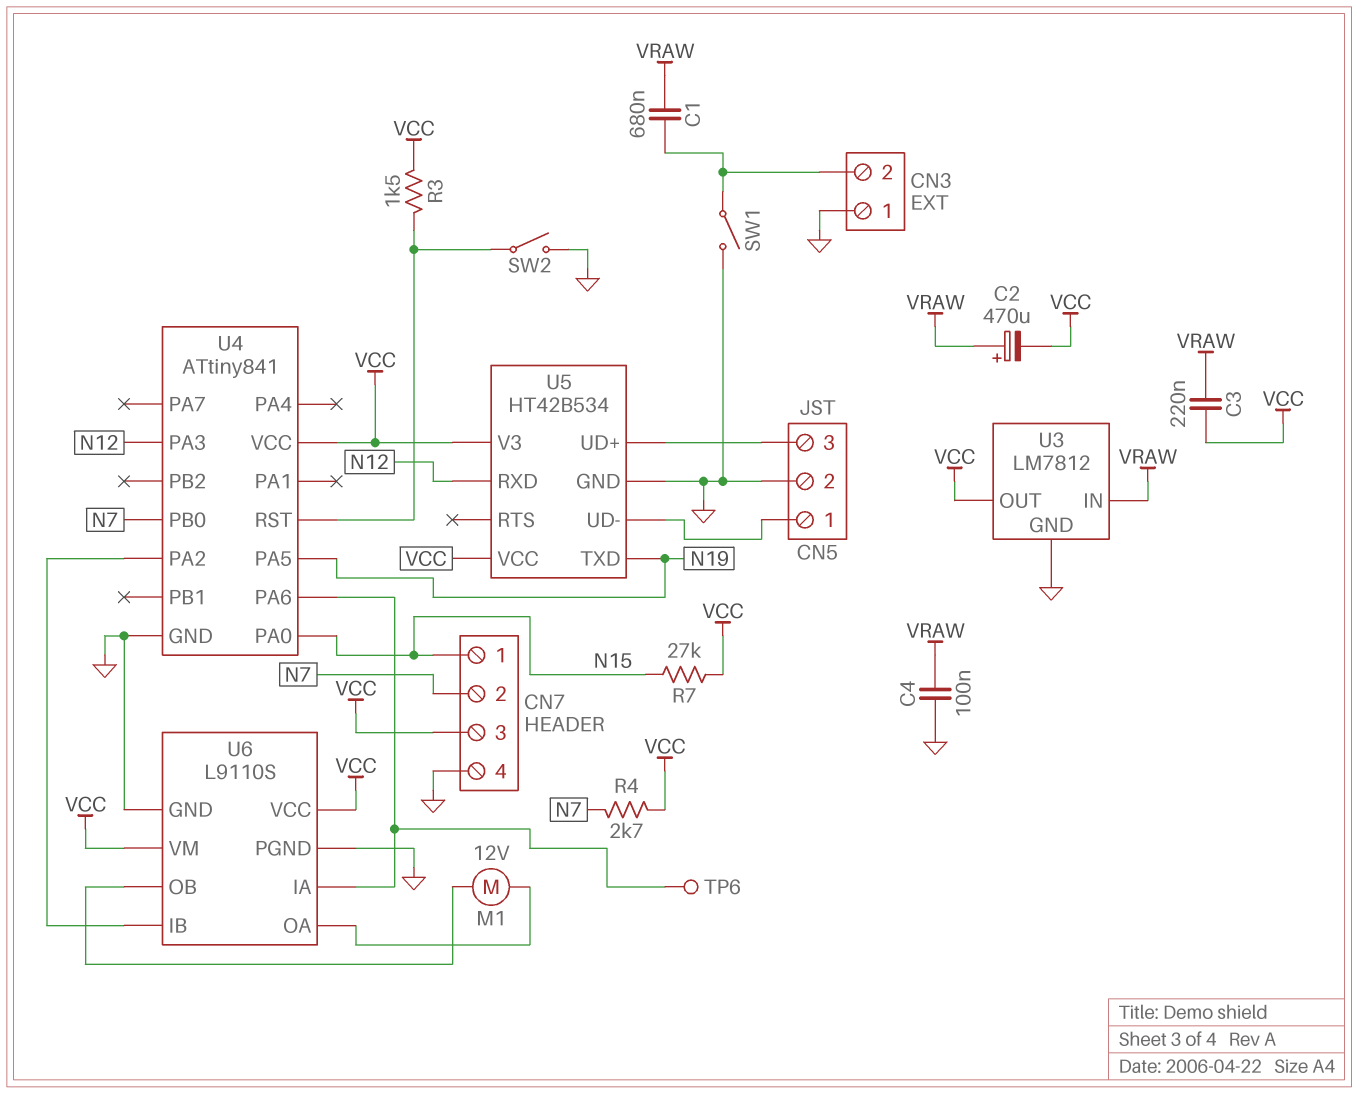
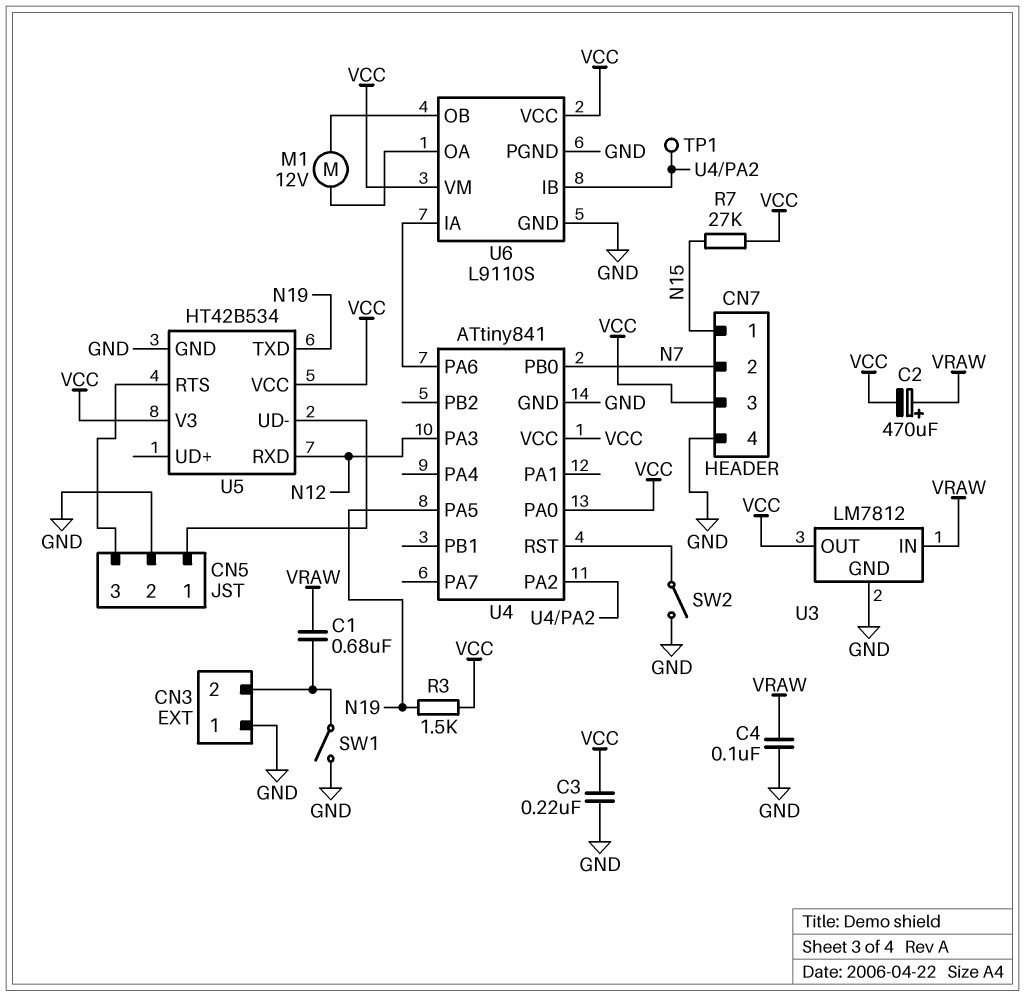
C3: 220nF (VCC, VRAW) -> 220nF (GND, VCC)
R3: 1.5k (U4/RST, VCC) -> 1.5k (N19, VCC)
R4: 2.7k (N7, VCC) -> none
TP1: none -> test point (U4/PA2)
TP6: test point (U4/PA6) -> none
U4 pin PA0: N15 -> VCC
U5 pin RTS: none -> CN5/3
U5 pin UD+: CN5/3 -> none

